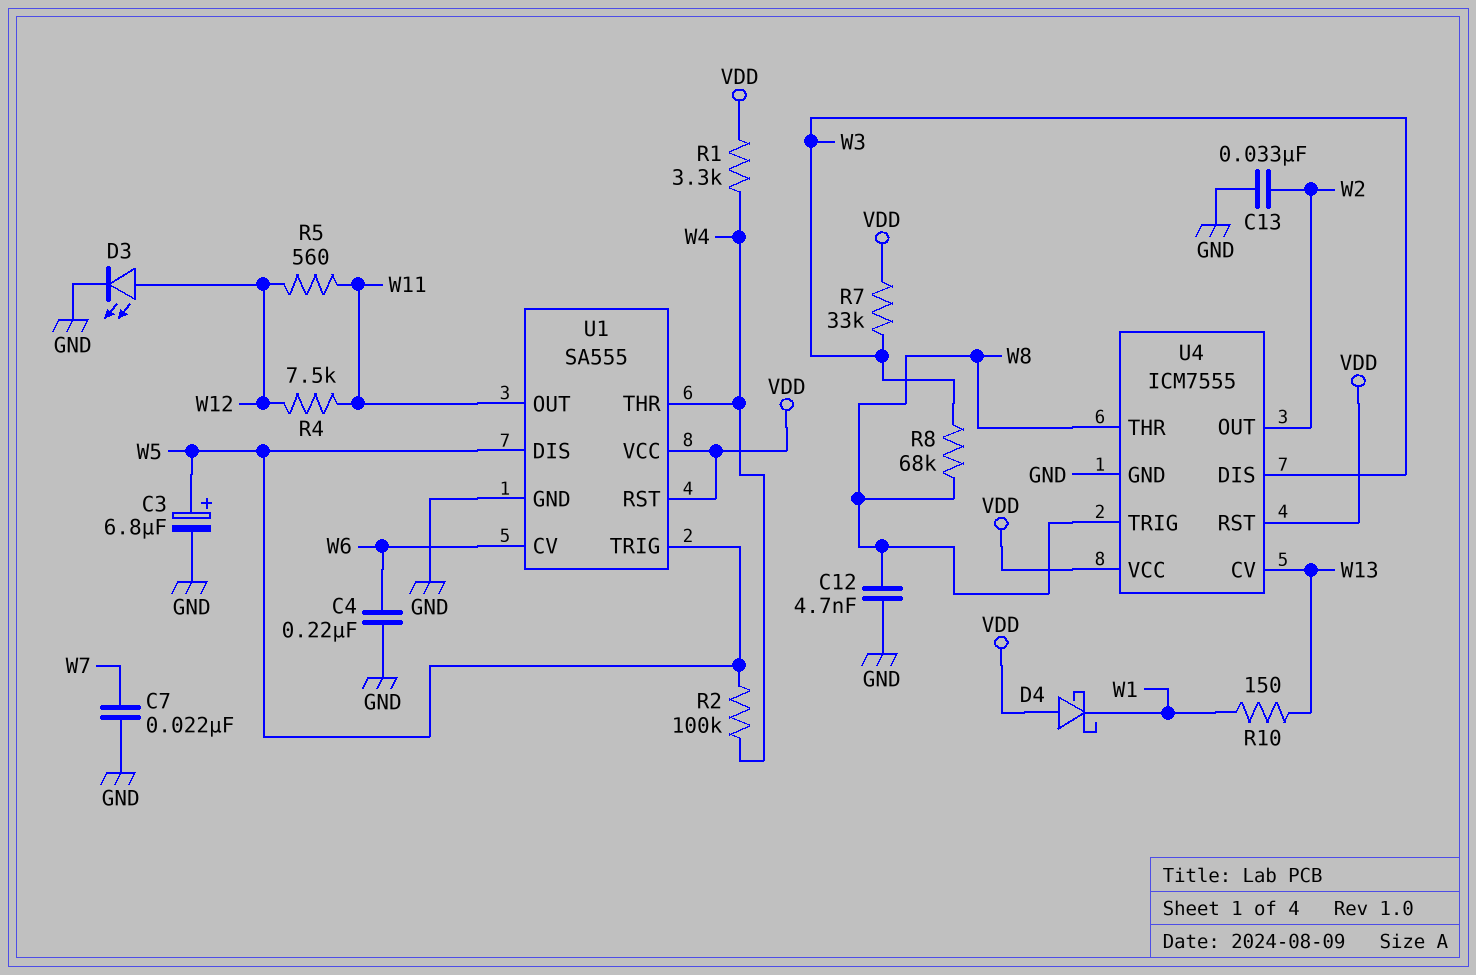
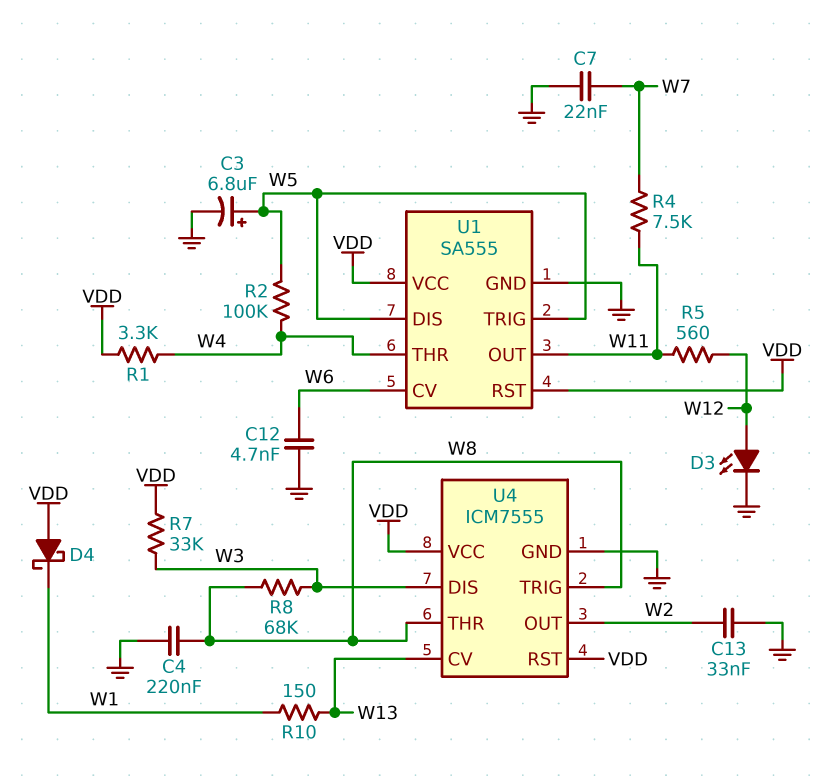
C4: 220nF (GND, W6) -> 220nF (GND, W8)
C12: 4.7nF (GND, W8) -> 4.7nF (GND, W6)
R4: 7.5k (W11, W12) -> 7.5k (W7, W11)

